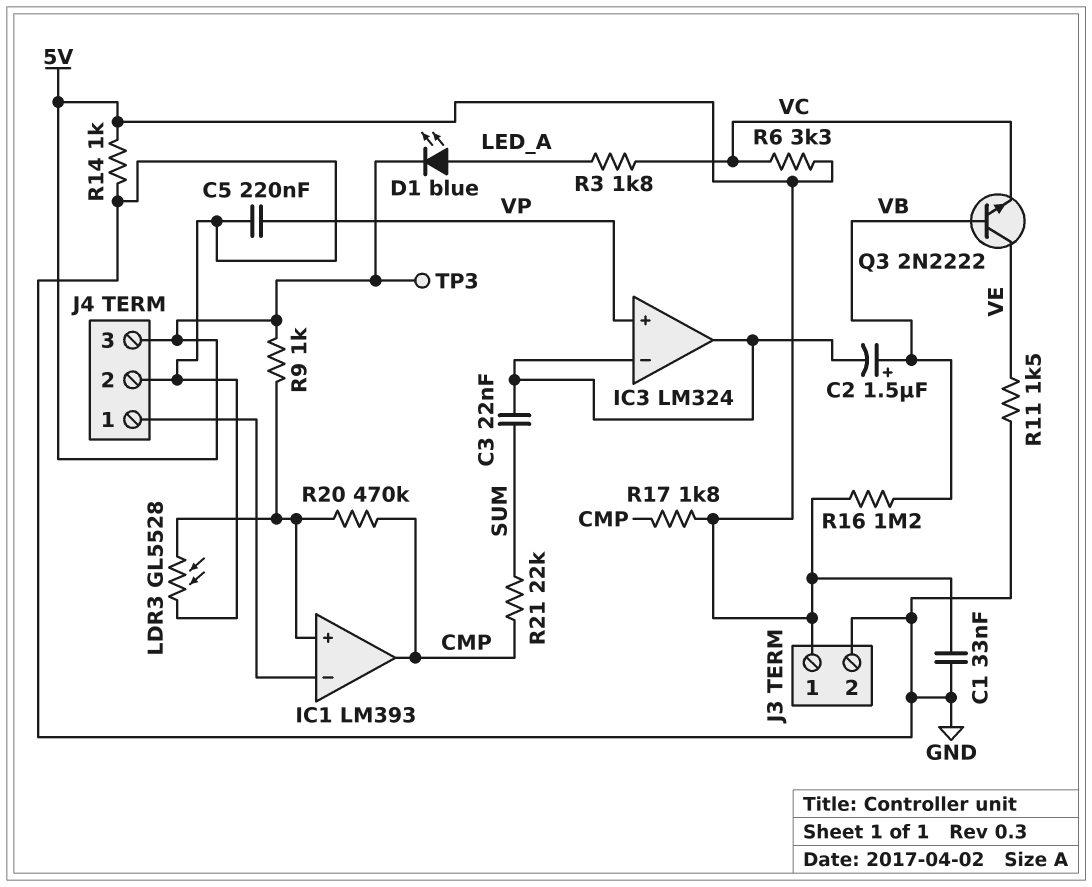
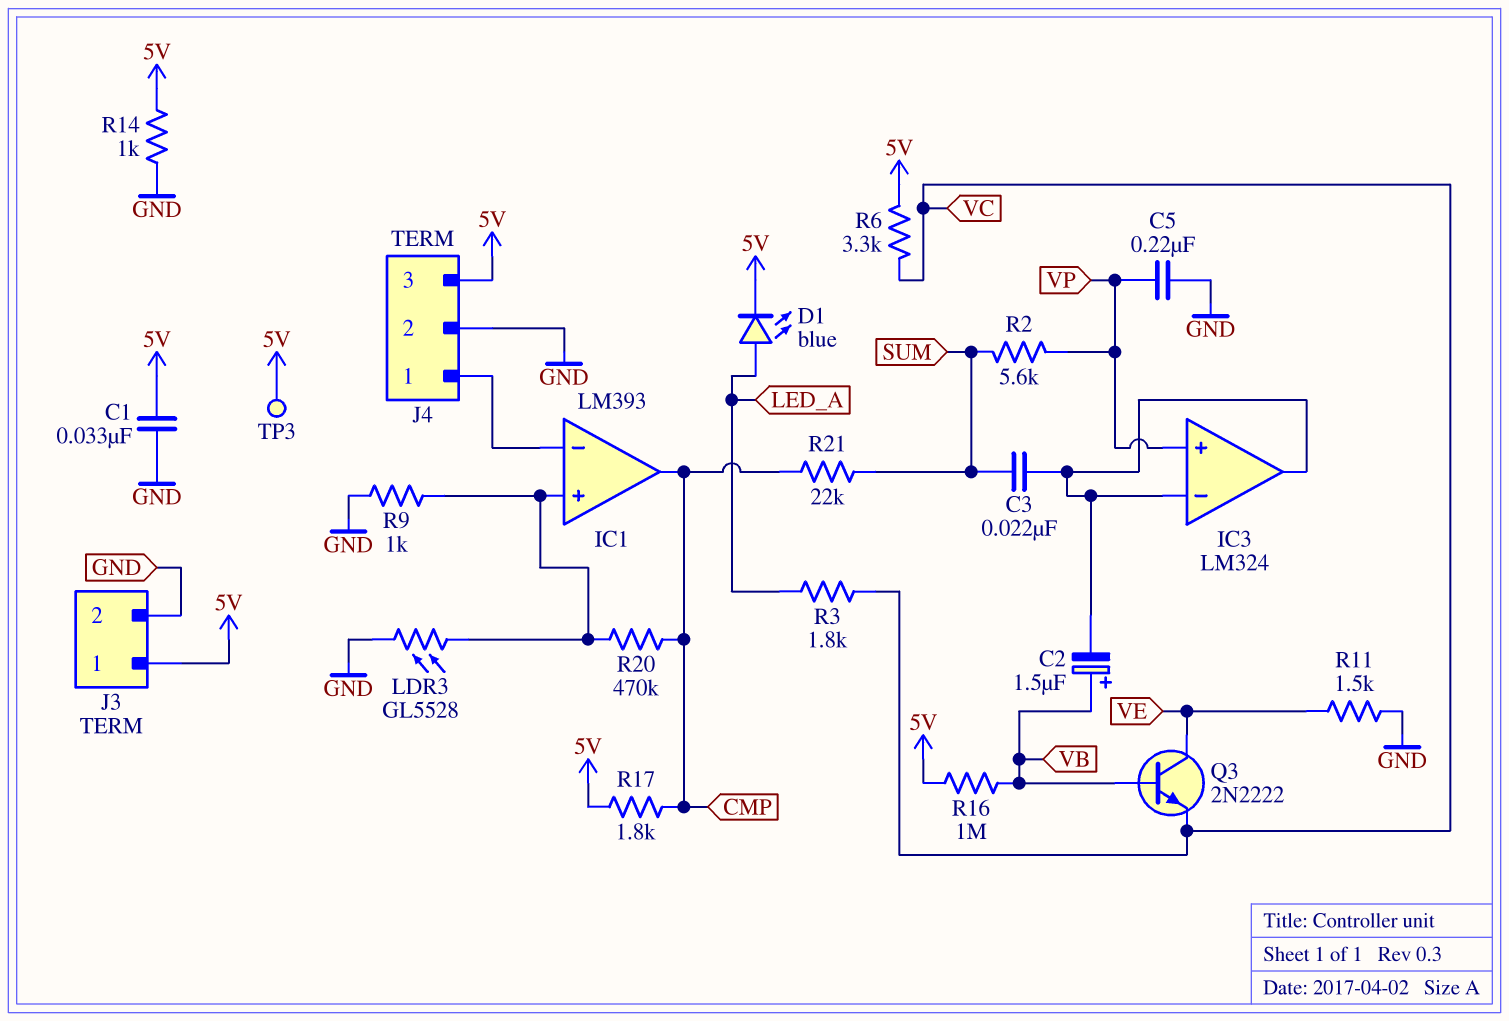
R2: none -> 5.6k (SUM, VP)
R9: 1k (5V, IC1/in+) -> 1k (GND, IC1/in+)
R16: 1.2M (5V, VB) -> 1M (5V, VB)

